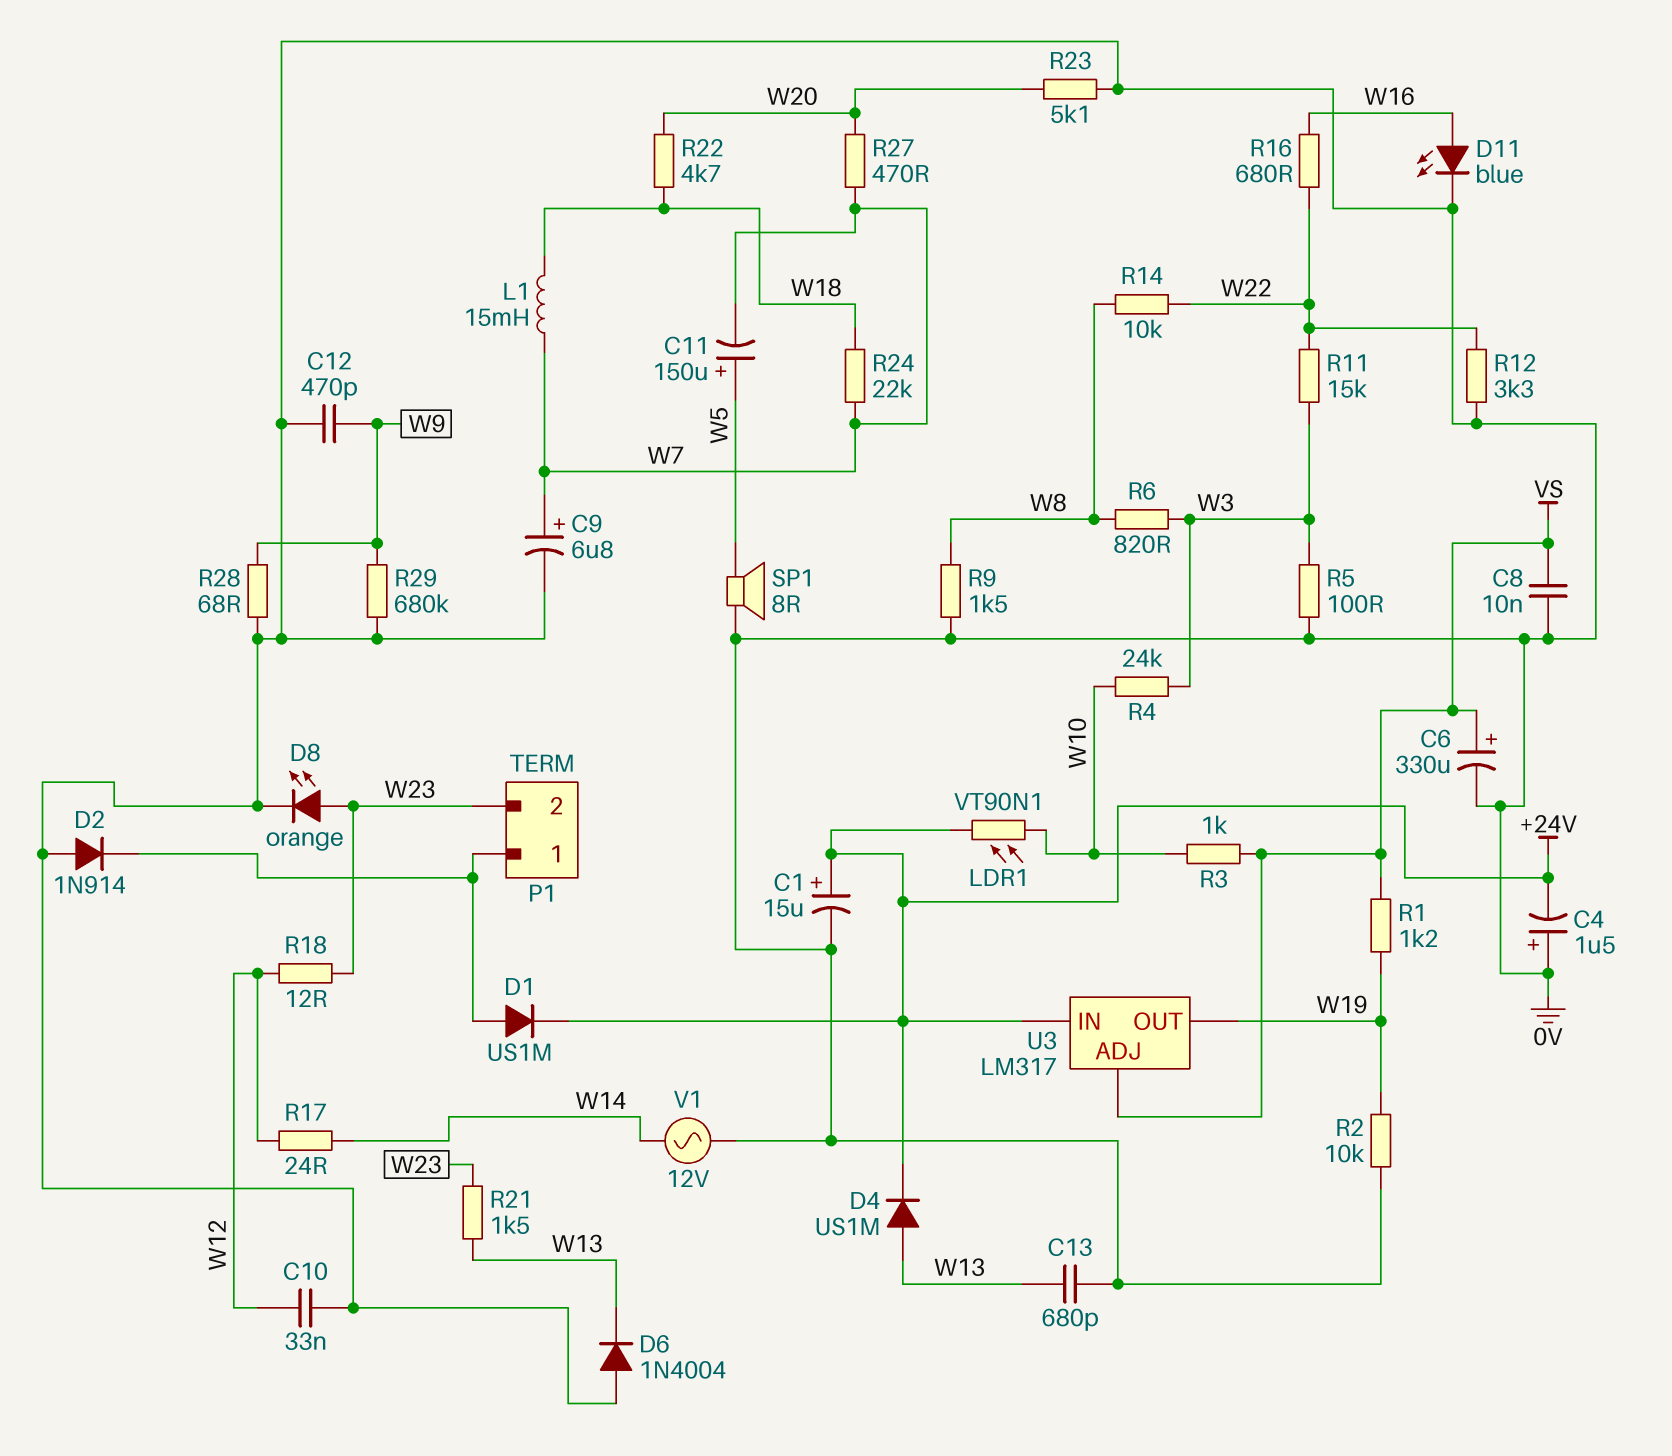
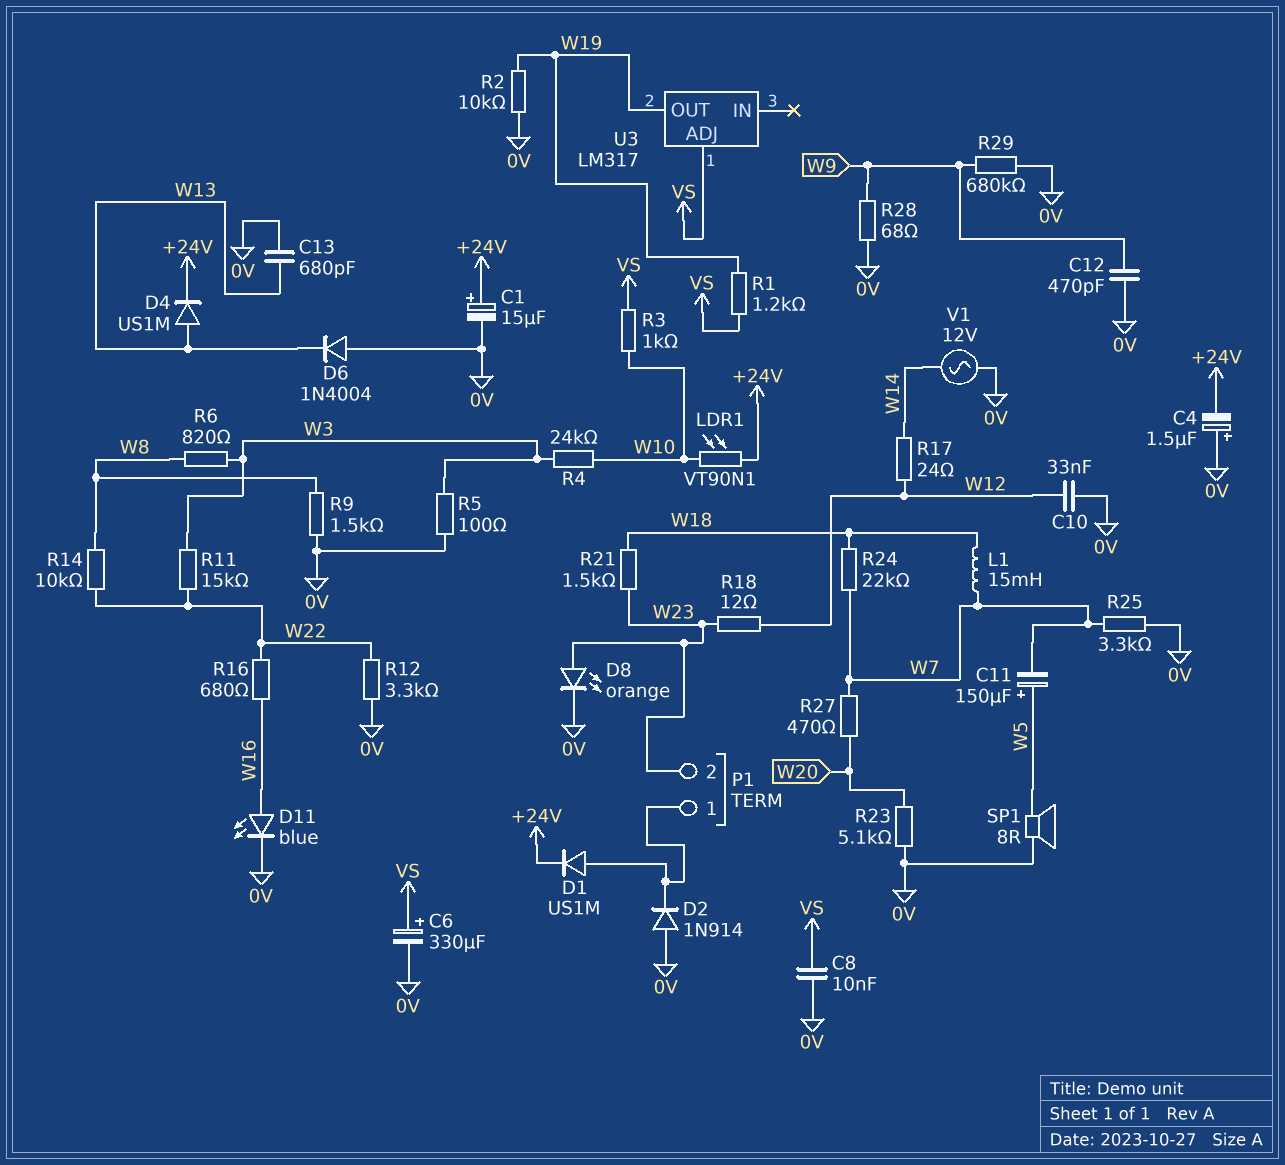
C9: 6.8uF (plus W7, minus 0V) -> none
R21: 1.5k (W13, W23) -> 1.5k (W18, W23)
R22: 4.7k (W18, W20) -> none
R25: none -> 3.3k (0V, W7)
U3 pin IN: +24V -> none

